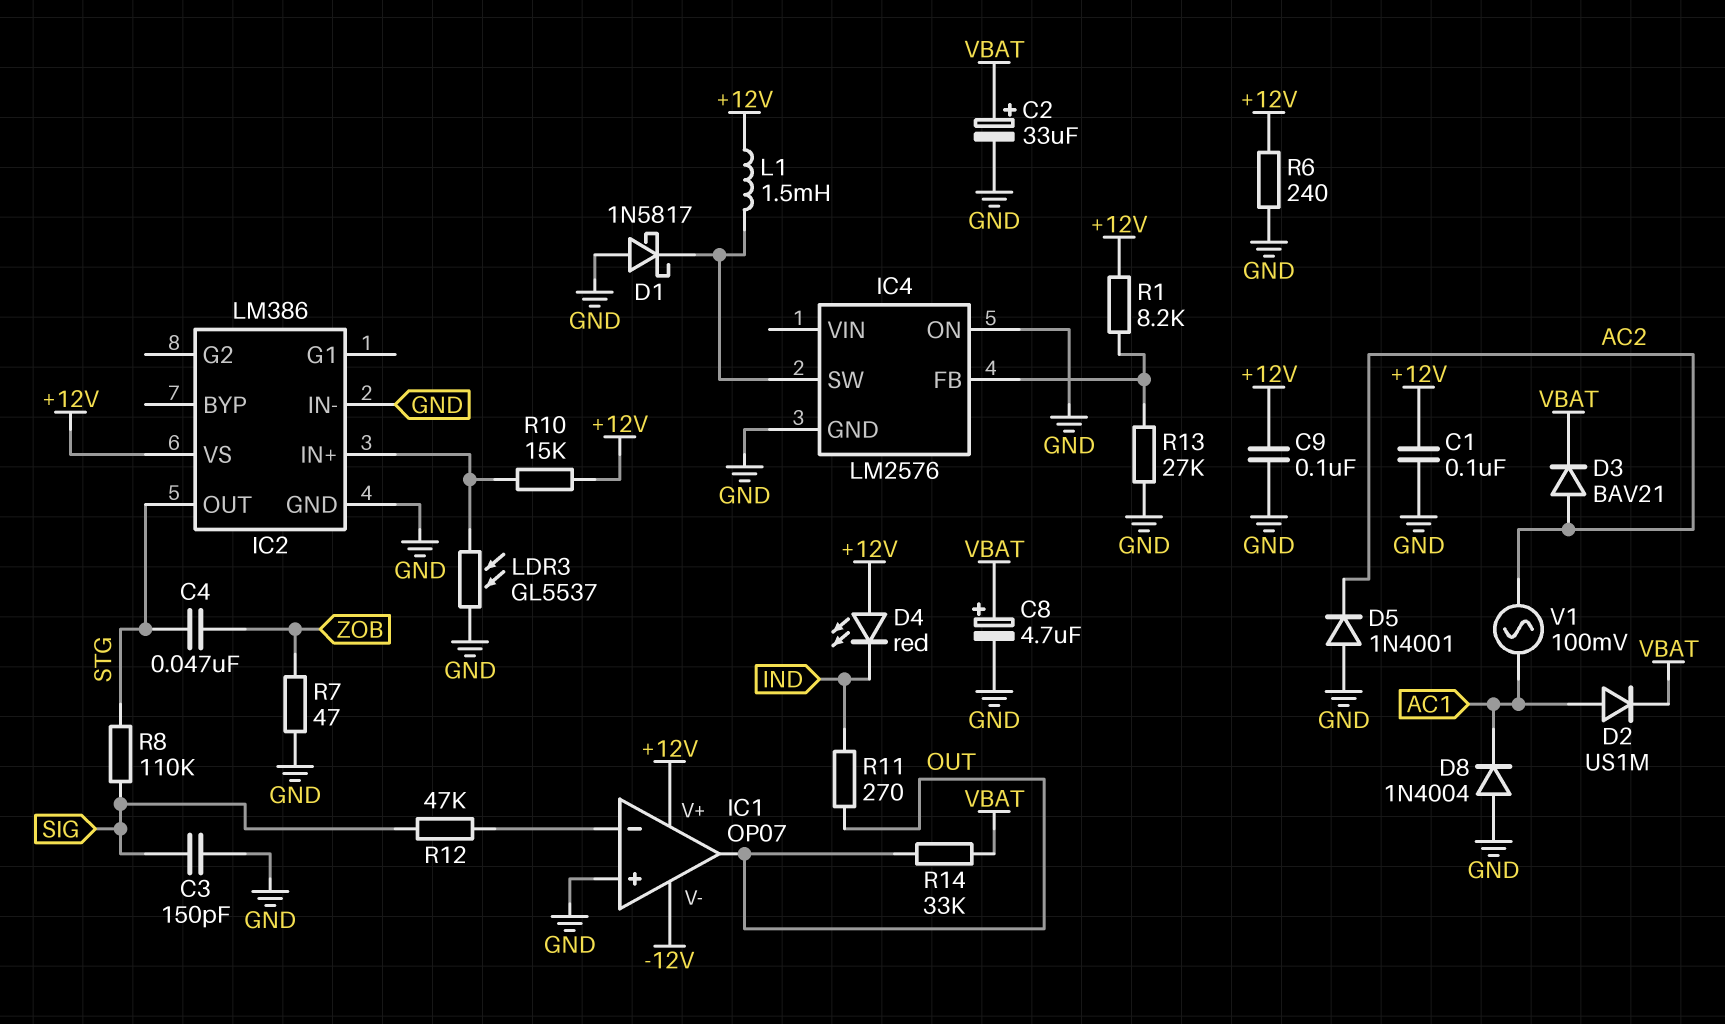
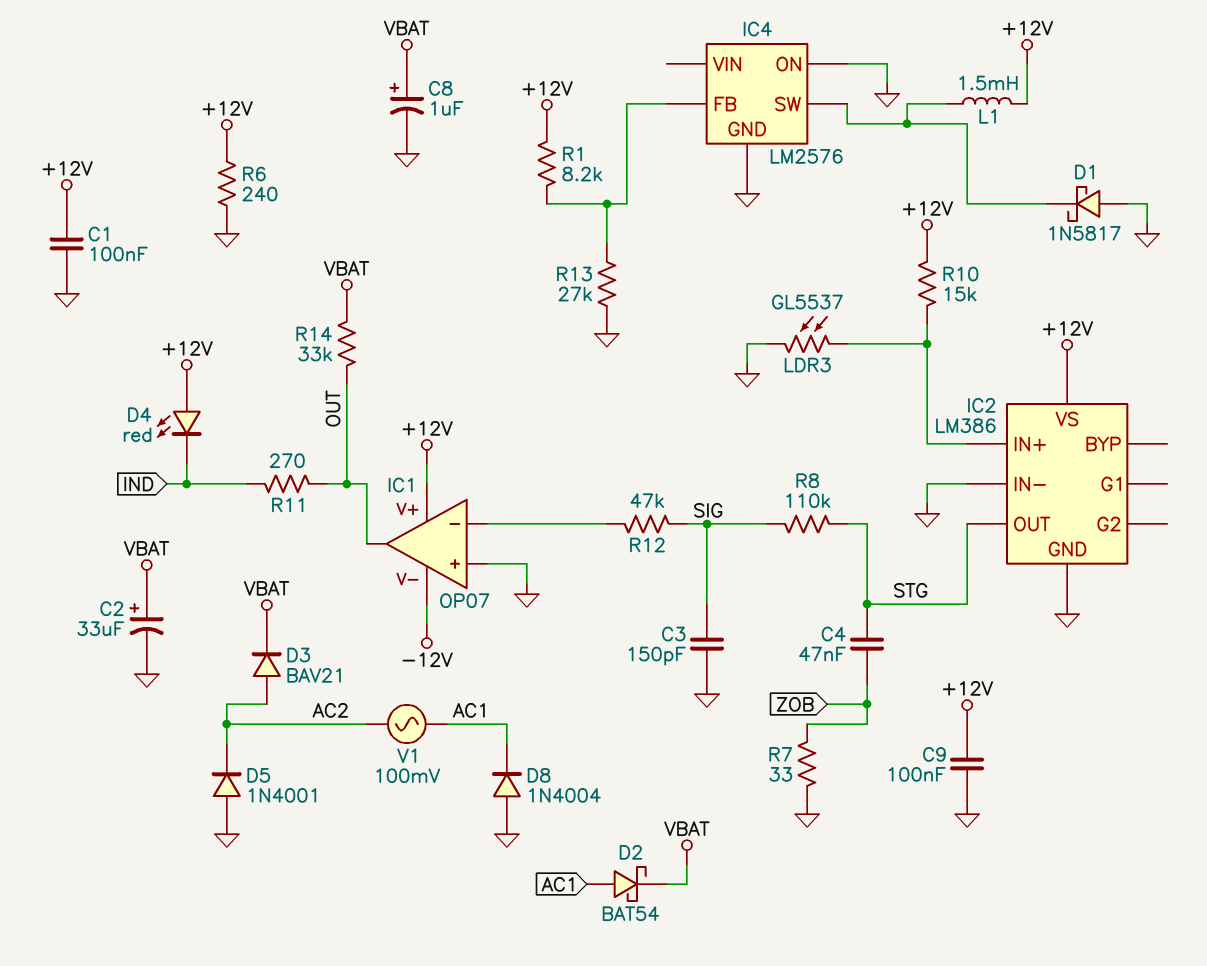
C8: 4.7uF (plus VBAT, minus GND) -> 1uF (plus VBAT, minus GND)
D2: diode US1M (A AC1, K VBAT) -> schottky BAT54 (A AC1, K VBAT)
R7: 47 (GND, ZOB) -> 33 (GND, ZOB)

